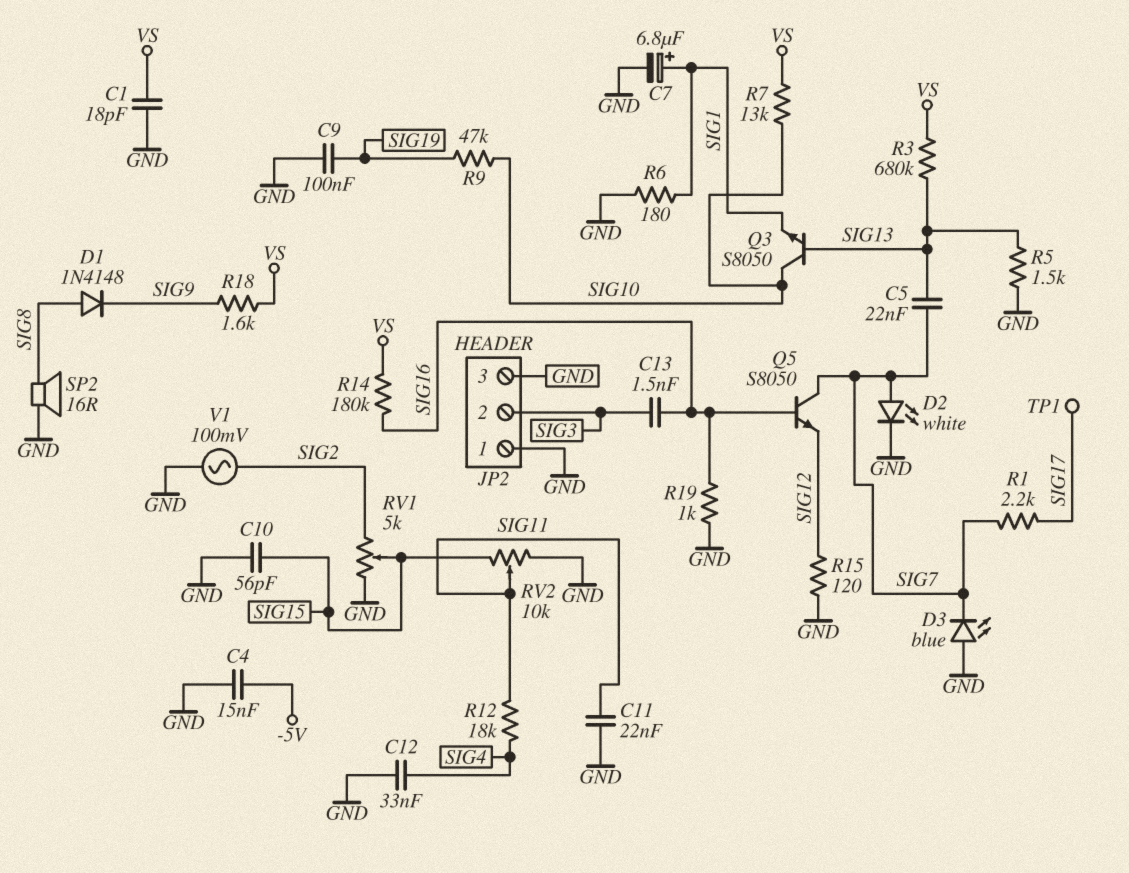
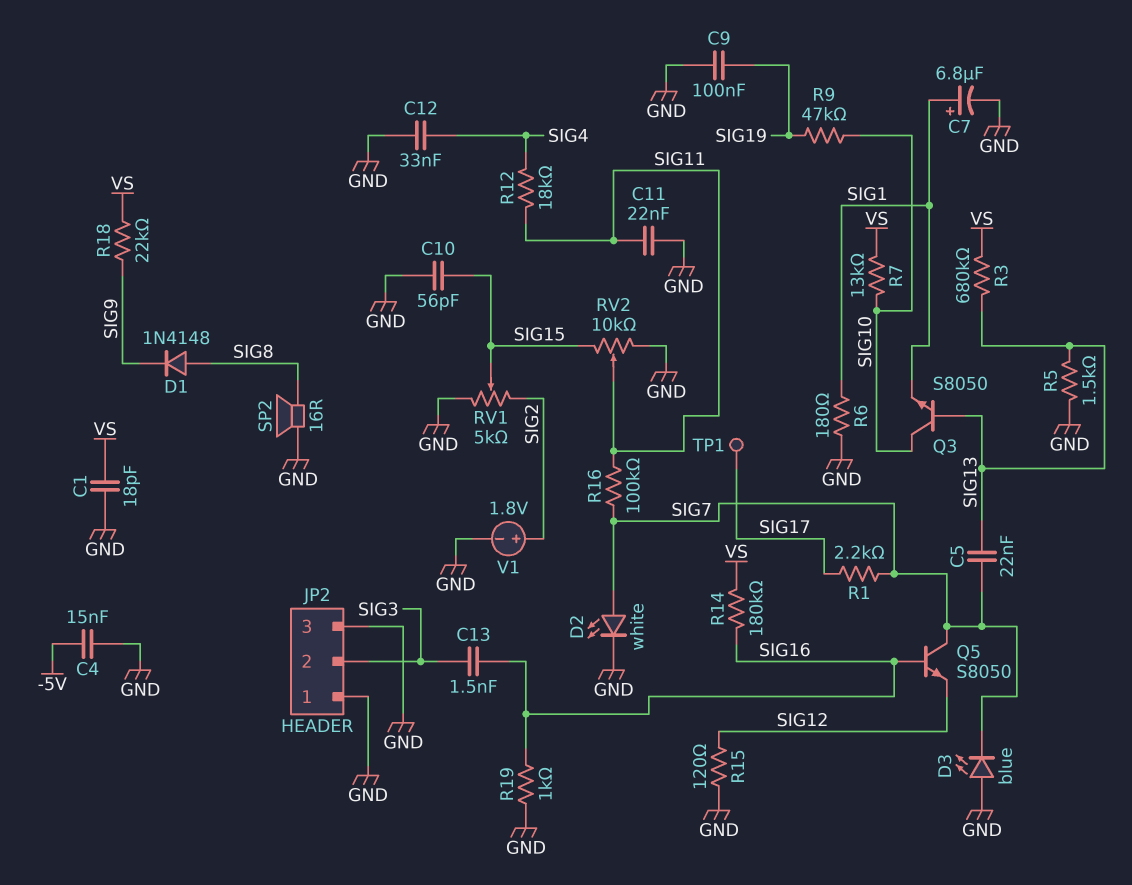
R16: none -> 100k (SIG7, SIG11)
R18: 1.6k (SIG9, VS) -> 22k (SIG9, VS)
V1: AC 100mV (GND, SIG2) -> 1.8V (plus SIG2, minus GND)

